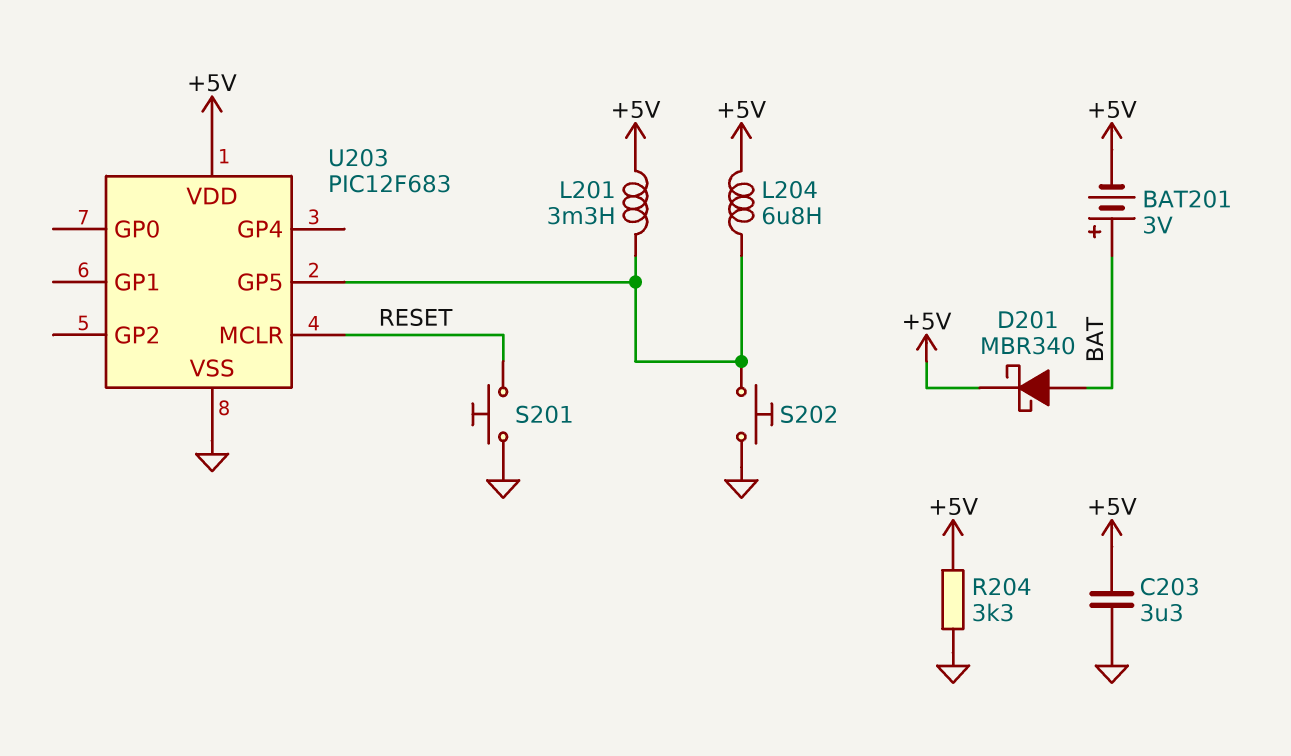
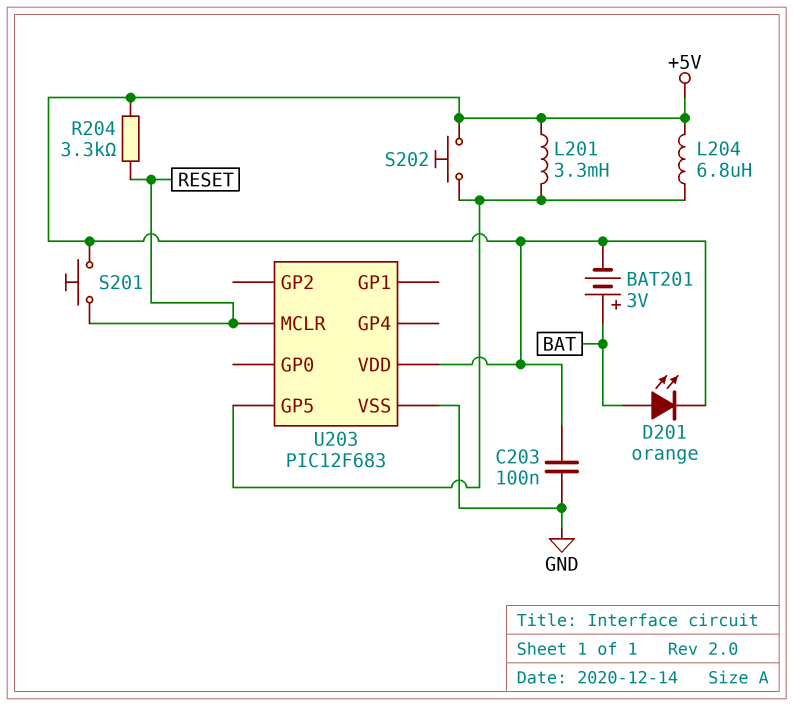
C203: 3.3uF (+5V, GND) -> 100nF (+5V, GND)
D201: schottky MBR340 (A BAT, K +5V) -> LED orange (A BAT, K +5V)
R204: 3.3k (+5V, GND) -> 3.3k (+5V, RESET)
S201: button (GND, RESET) -> button (+5V, RESET)
S202: button (GND, U203/GP5) -> button (+5V, U203/GP5)

